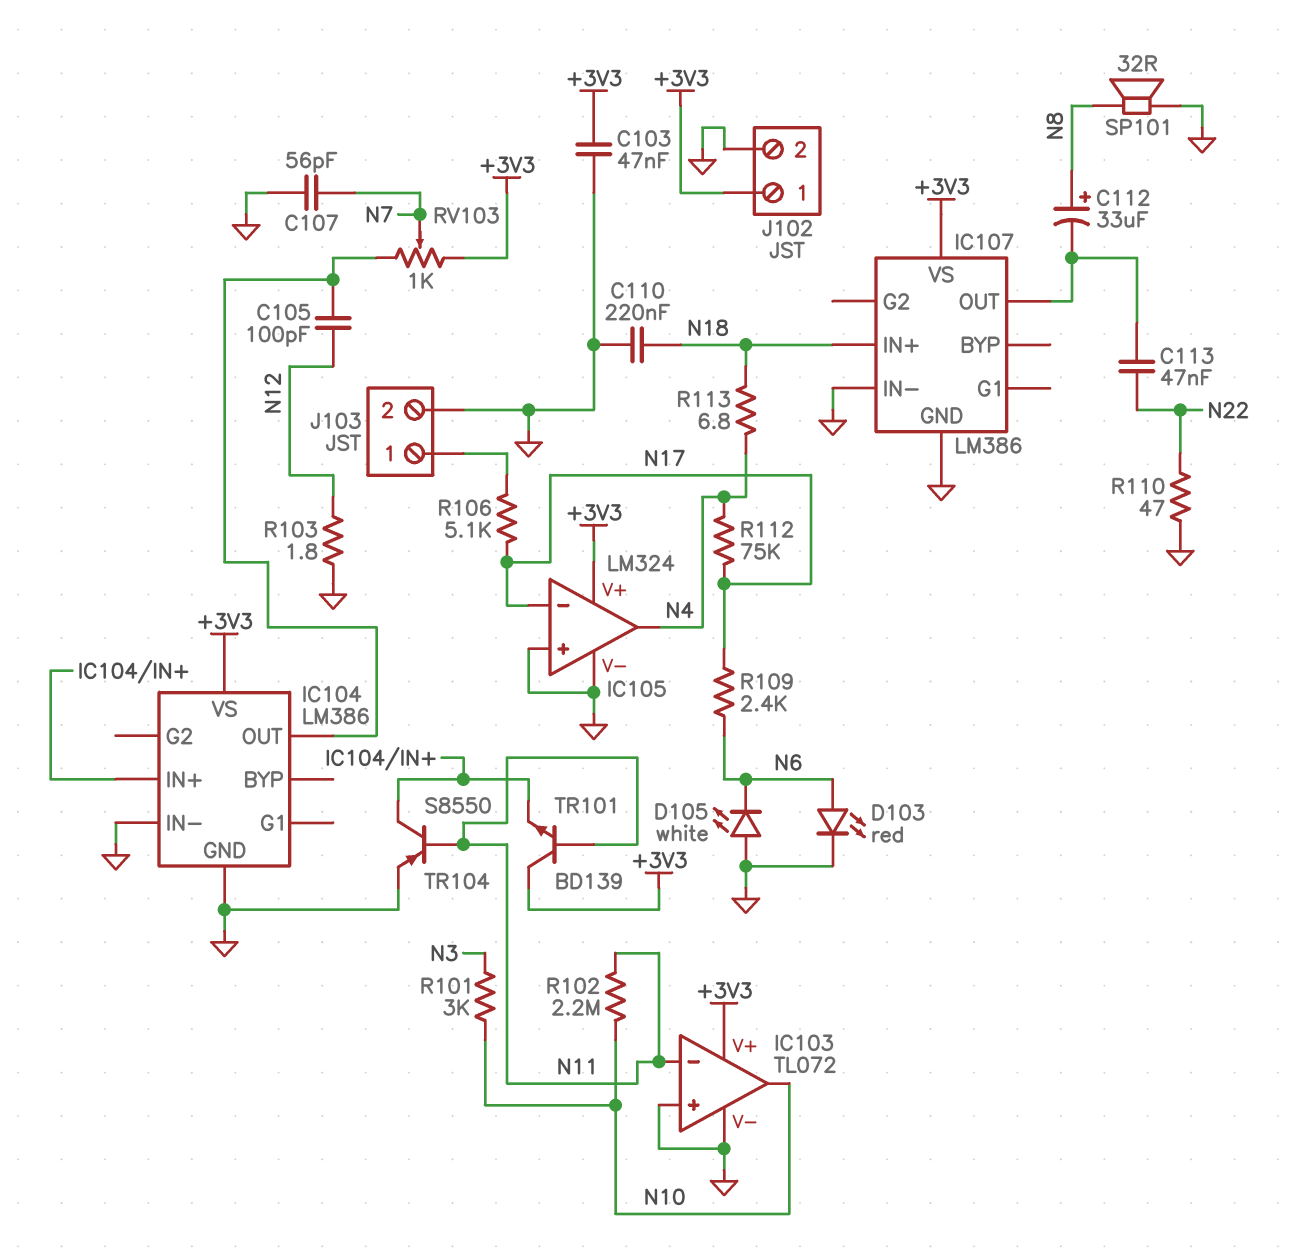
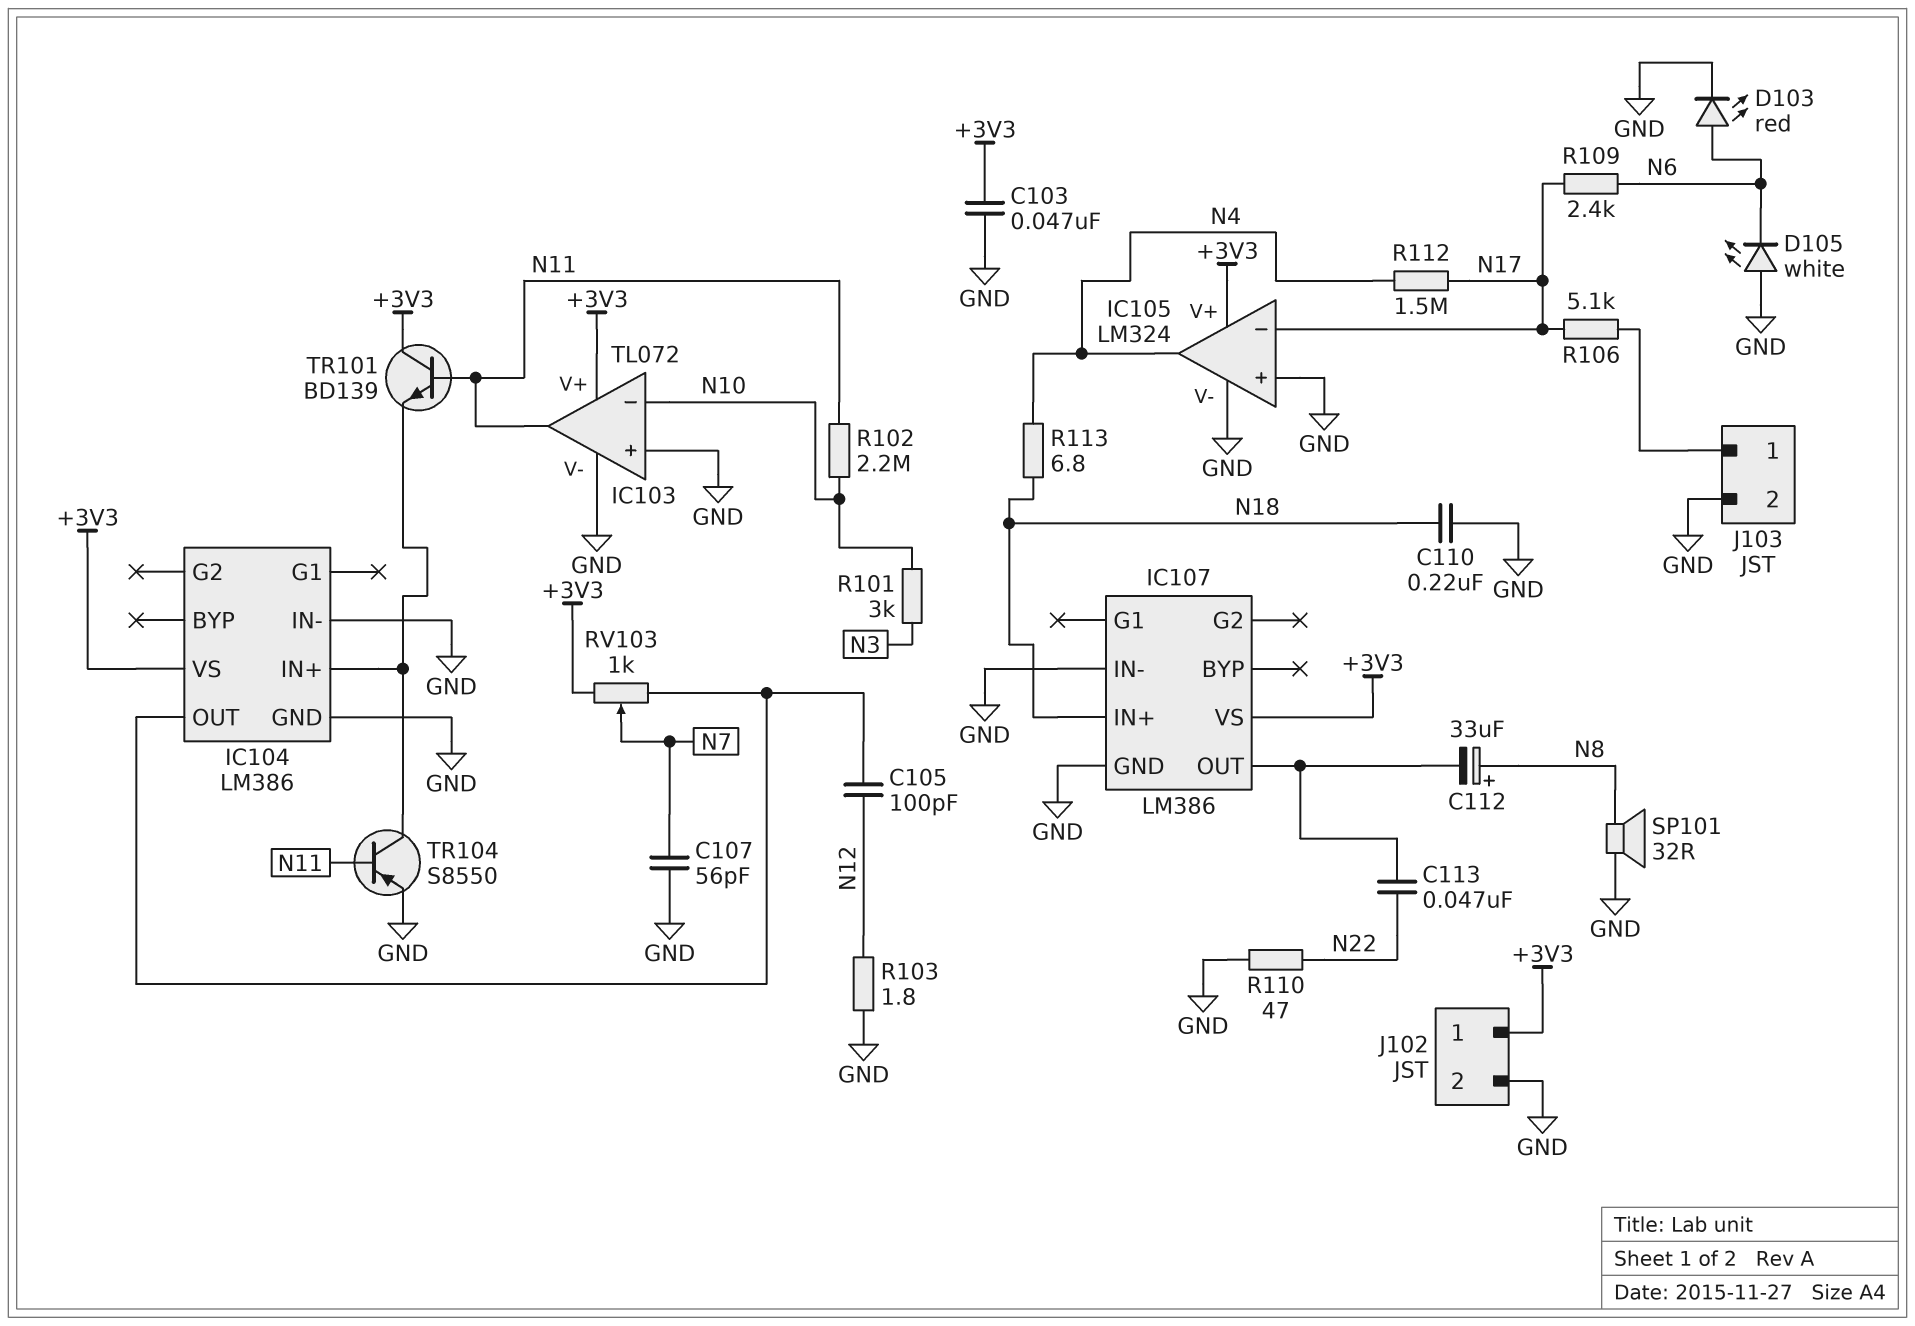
IC103 pin in-: N11 -> N10
IC103 pin out: N10 -> N11
R112: 75k (N4, N17) -> 1.5M (N4, N17)

